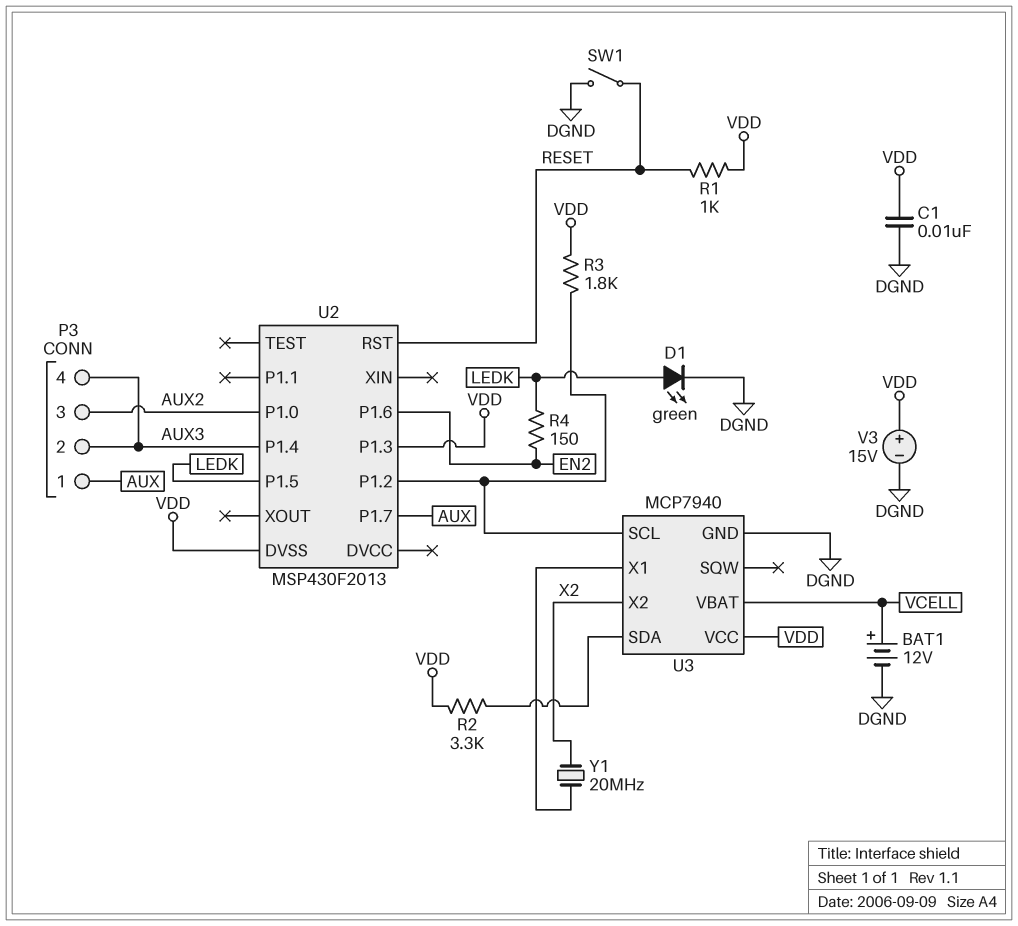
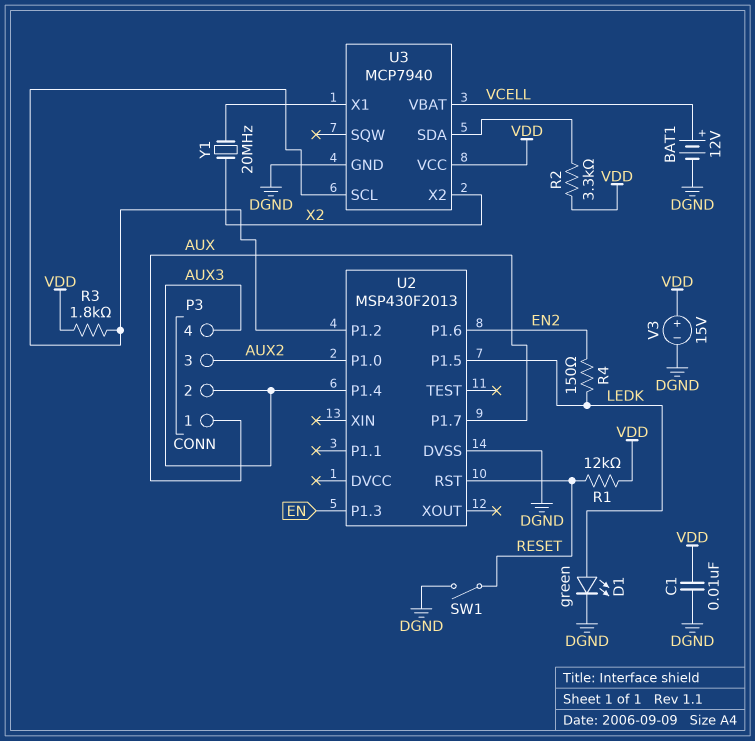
R1: 1k (RESET, VDD) -> 12k (RESET, VDD)
U2 pin DVSS: VDD -> DGND
U2 pin P1.3: VDD -> EN

